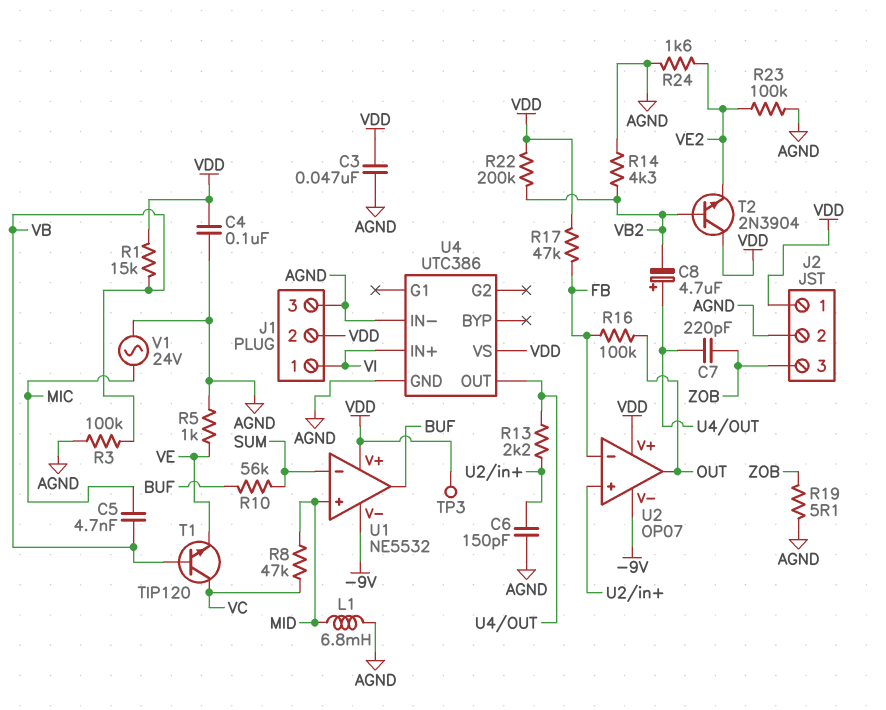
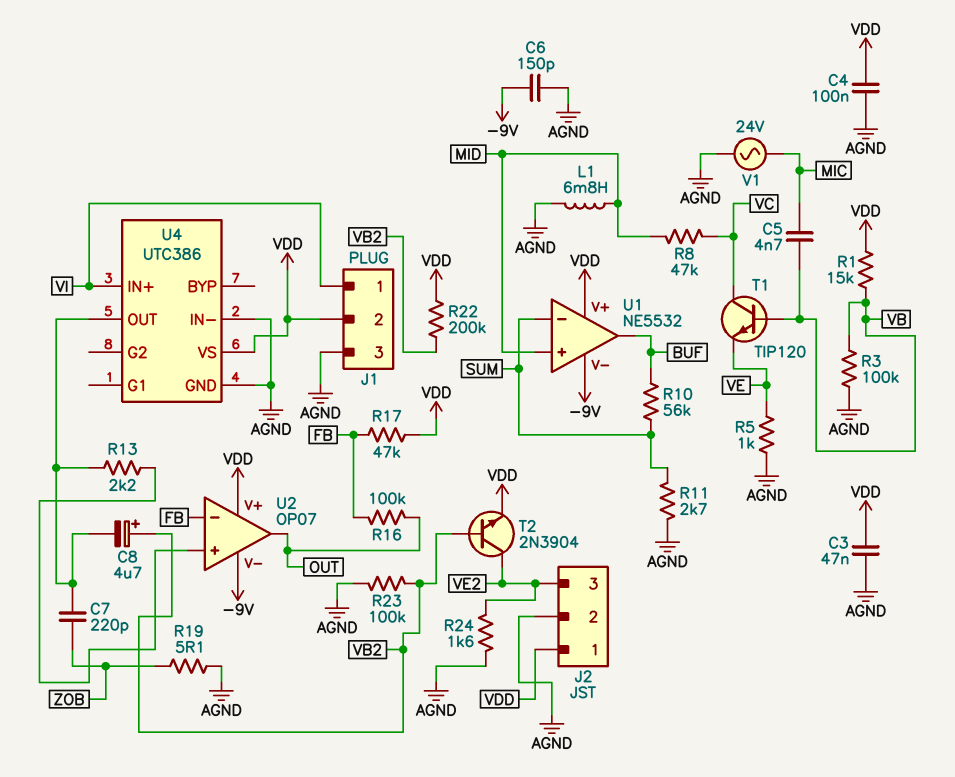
C6: 150pF (AGND, U2/in+) -> 150pF (-9V, AGND)
C8: 4.7uF (plus U4/OUT, minus VB2) -> 4.7uF (plus VB2, minus U4/OUT)
J2 pin 3: ZOB -> VE2
R11: none -> 2.7k (AGND, SUM)
R14: 4.3k (AGND, VB2) -> none
R23: 100k (AGND, VE2) -> 100k (AGND, VB2)
T2: NPN 2N3904 (B VB2, C VDD, E VE2) -> NPN 2N3904 (B VB2, C VE2, E VDD)
TP3: test point (VDD) -> none

